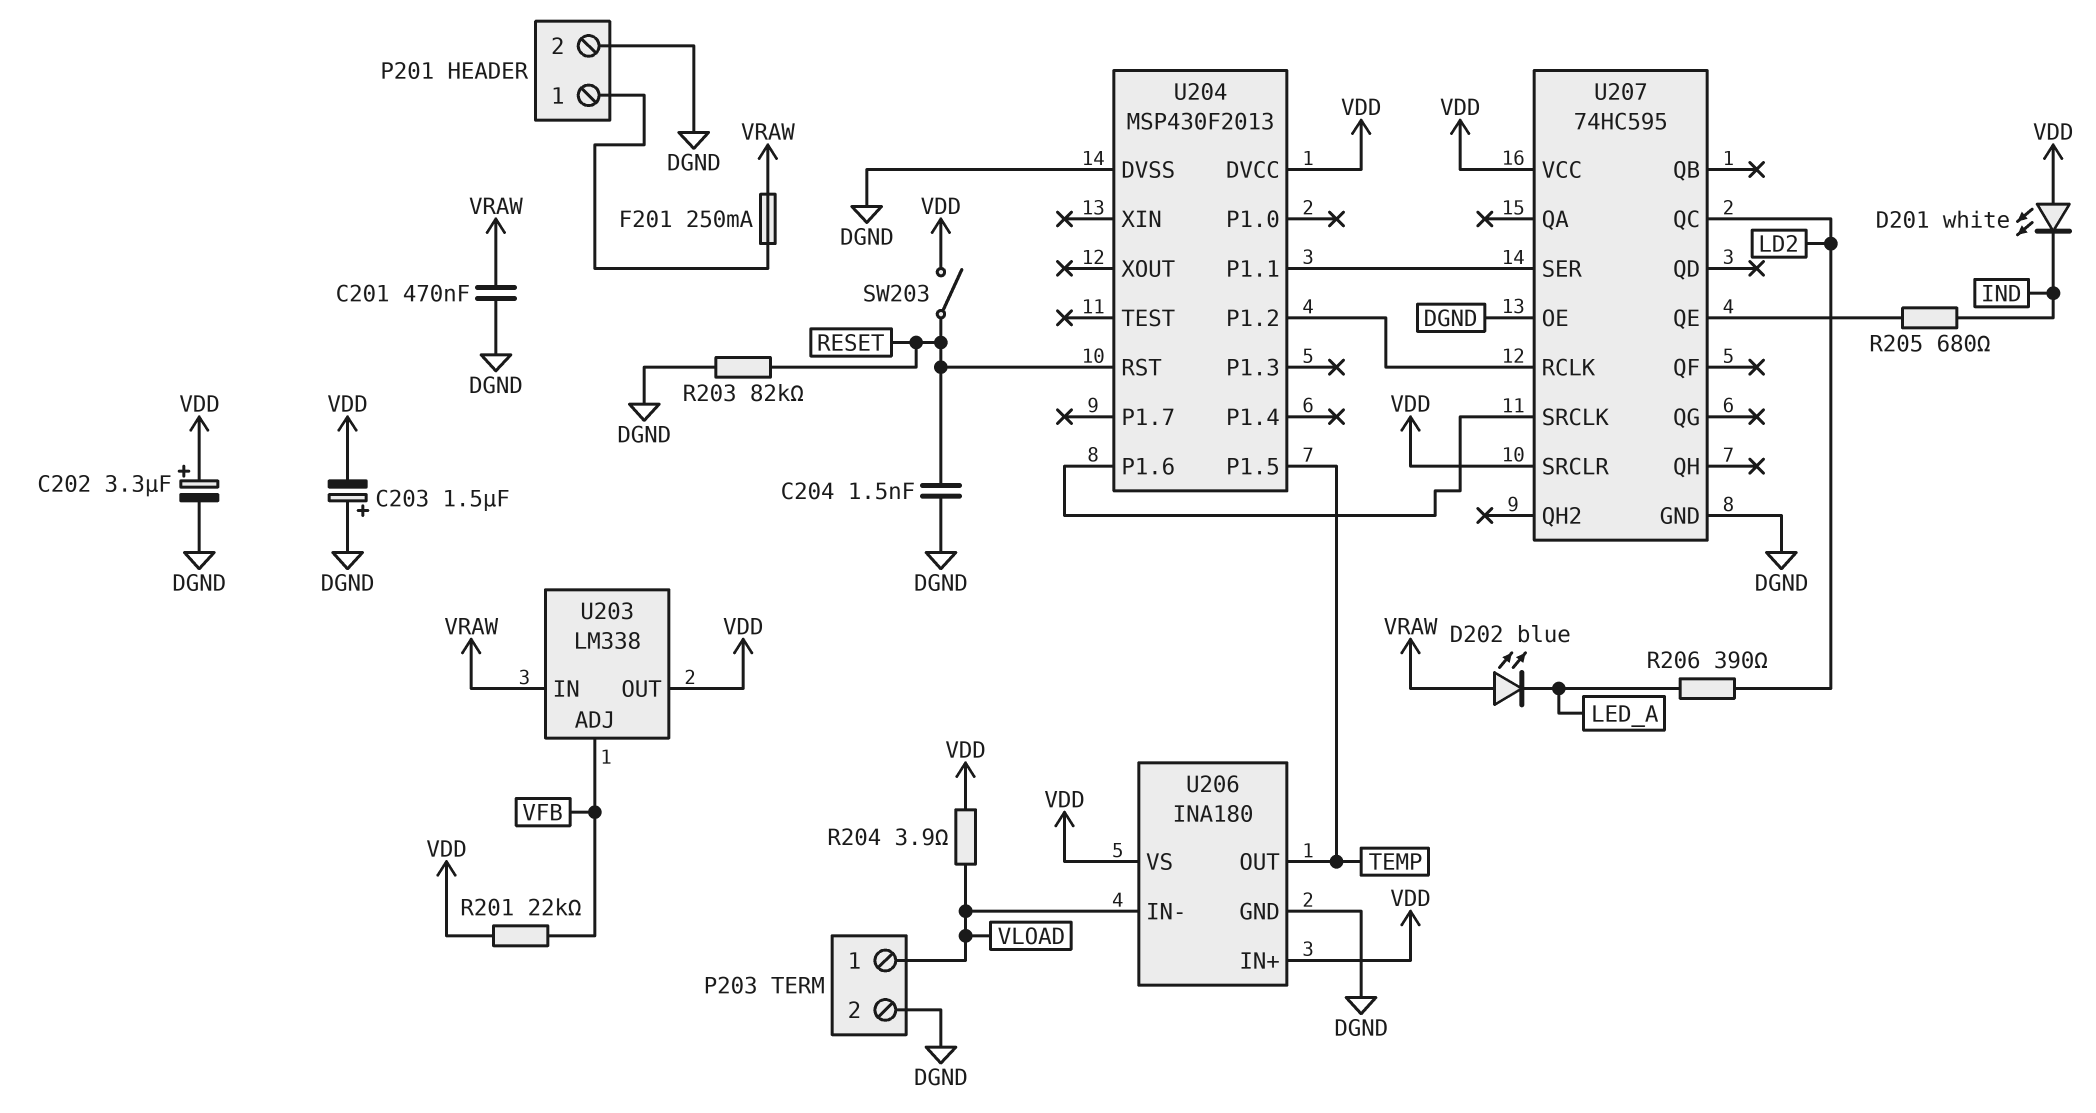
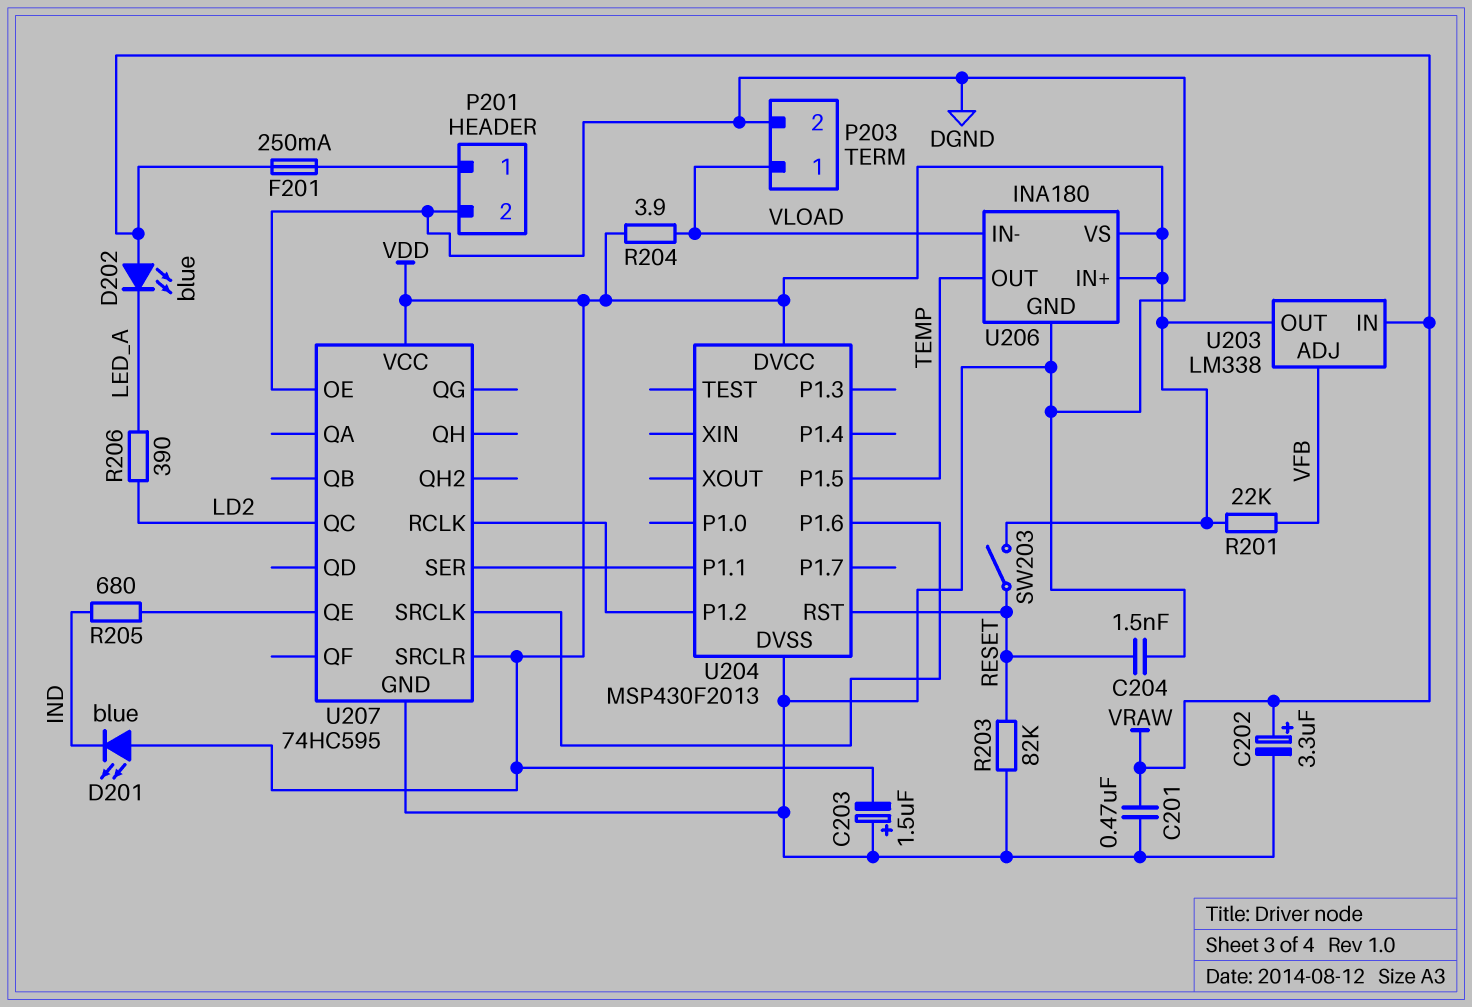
C202: 3.3uF (plus VDD, minus DGND) -> 3.3uF (plus VRAW, minus DGND)
D201: LED white (A VDD, K IND) -> LED blue (A VDD, K IND)

